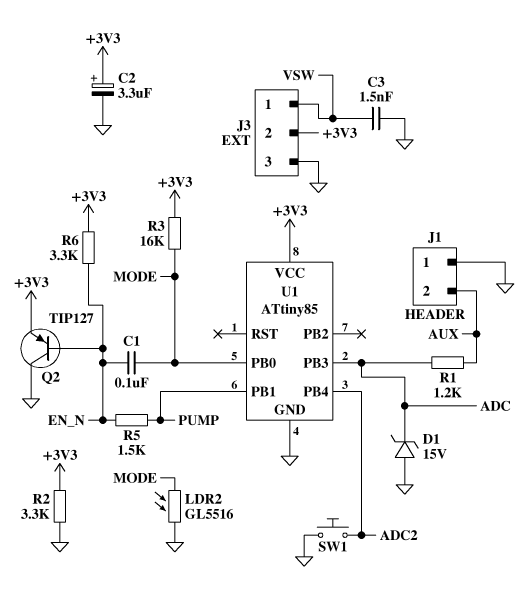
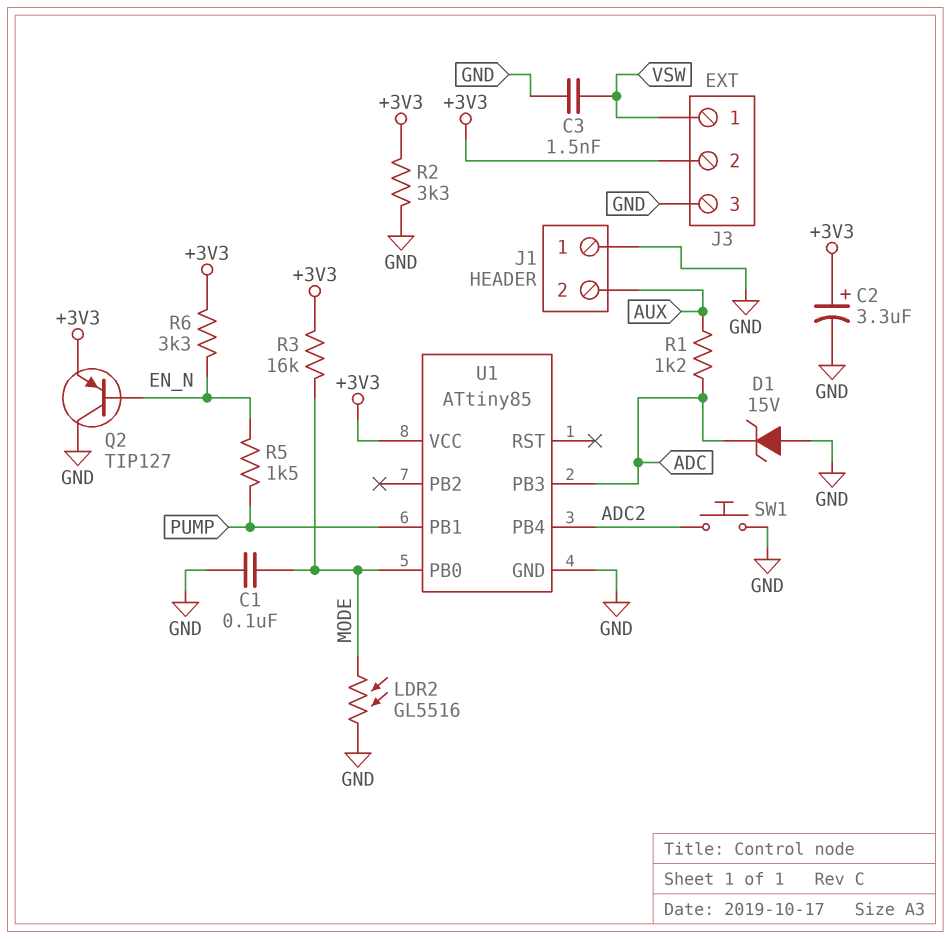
C1: 100nF (EN_N, MODE) -> 100nF (GND, MODE)

